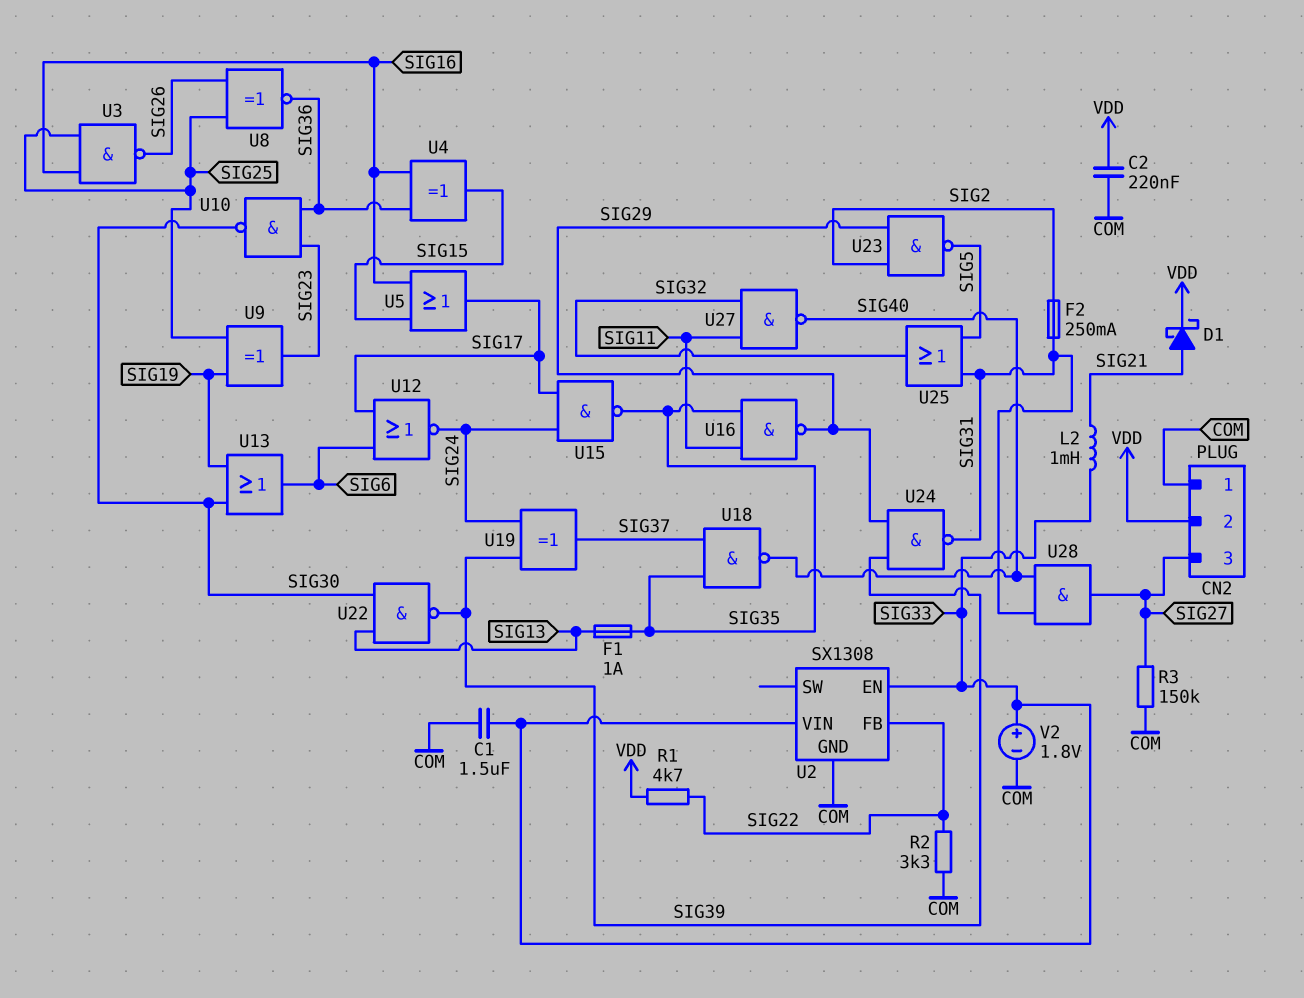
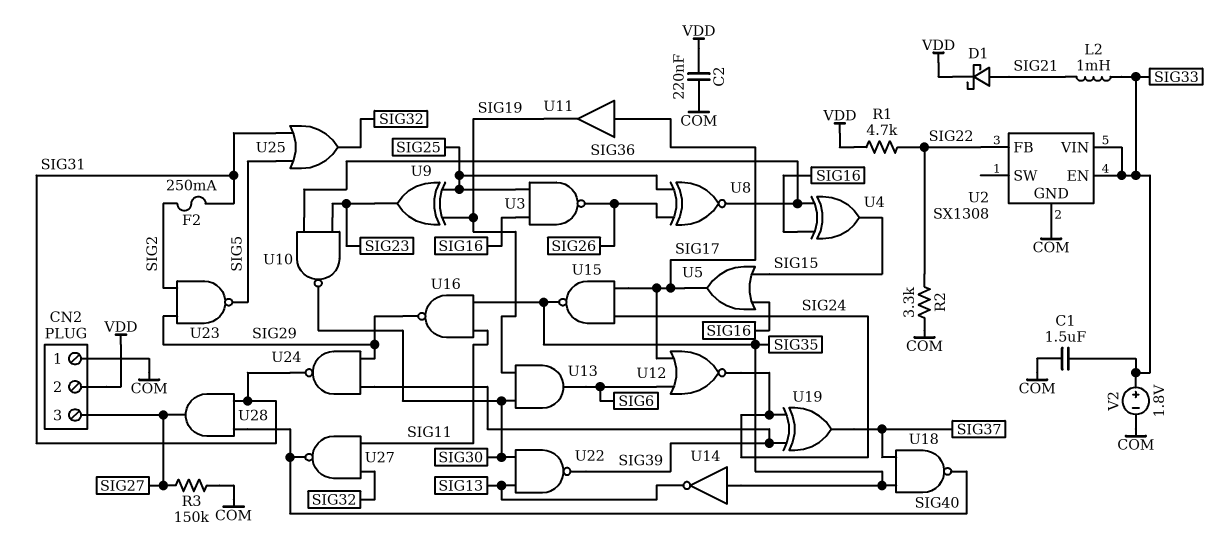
F1: 1A (SIG13, SIG35) -> none
U11: none -> buffer (in SIG17, out SIG19)
U13: OR (in SIG19, in SIG30, out SIG6) -> AND (in SIG19, in SIG30, out SIG6)
U14: none -> NOT (in SIG35, out SIG13)

